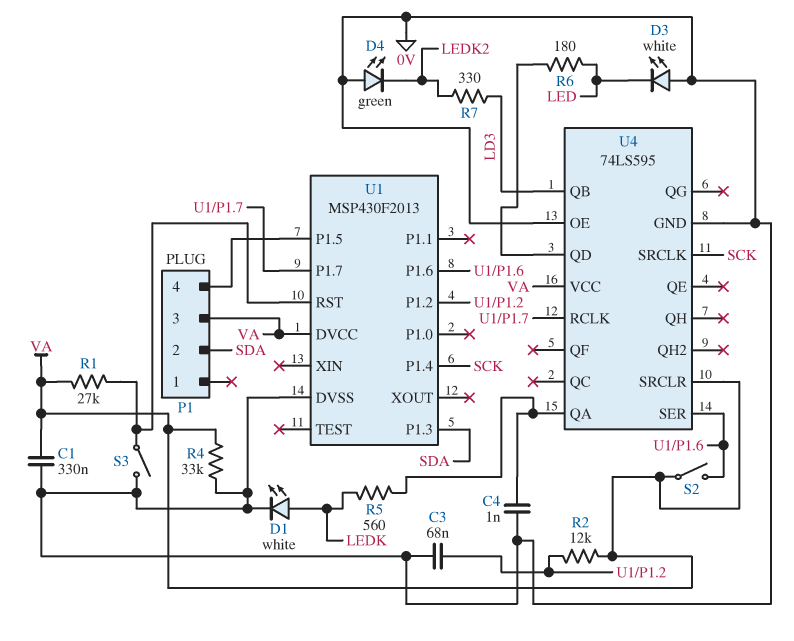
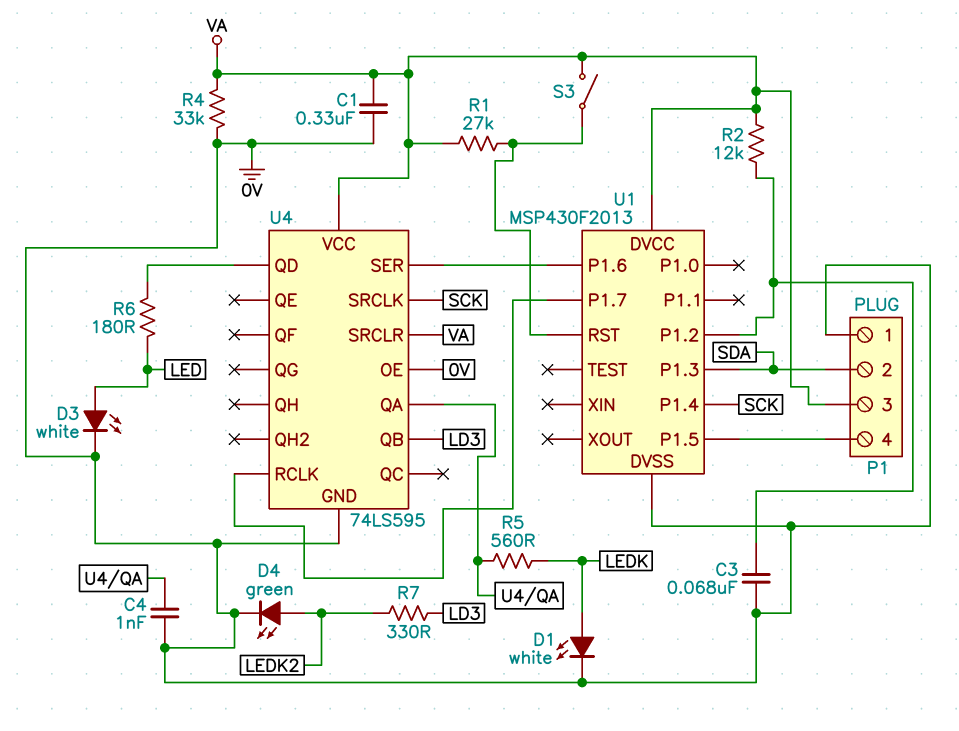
D3: LED white (A 0V, K LED) -> LED white (A LED, K 0V)
D4: LED green (A 0V, K LEDK2) -> LED green (A LEDK2, K 0V)
P1 pin 1: none -> 0V
S2: switch (U1/P1.6, VA) -> none
S3: switch (0V, U1/RST) -> switch (U1/RST, VA)

